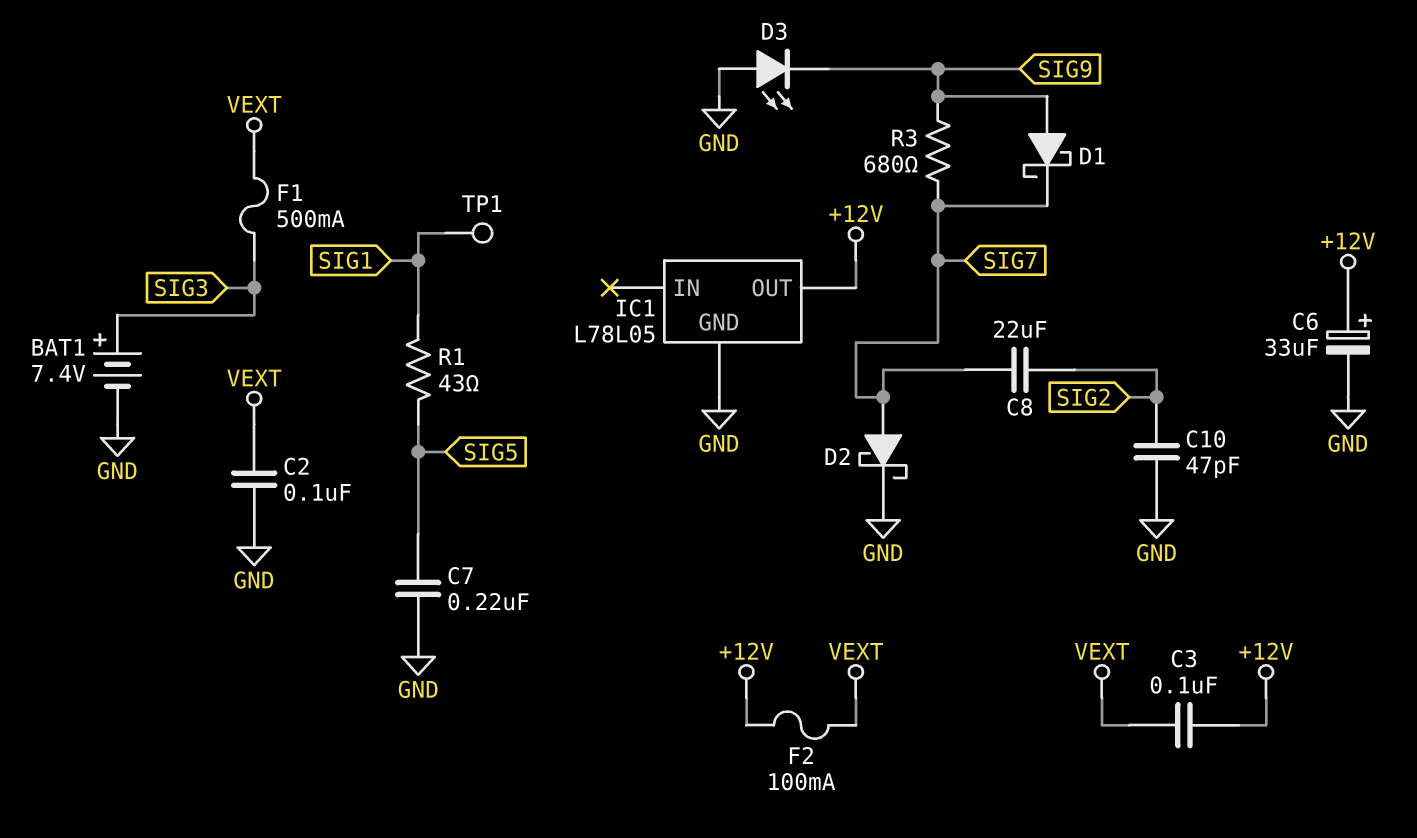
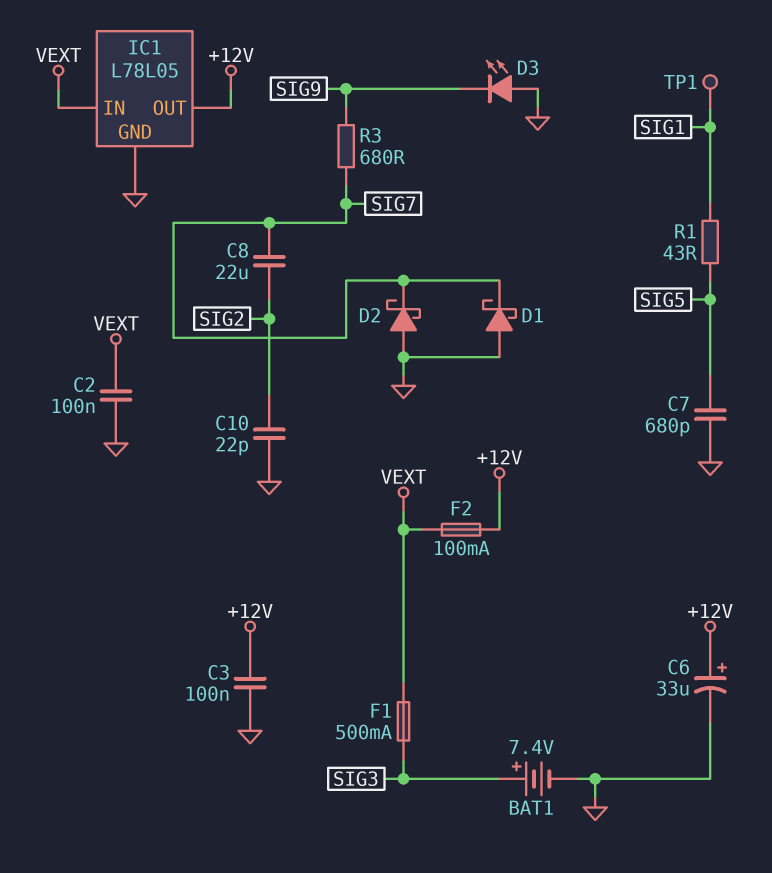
C3: 100nF (+12V, VEXT) -> 100nF (+12V, GND)
C7: 220nF (GND, SIG5) -> 680pF (GND, SIG5)
C10: 47pF (GND, SIG2) -> 22pF (GND, SIG2)
D1: schottky (A SIG9, K SIG7) -> schottky (A GND, K SIG7)
D2: schottky (A SIG7, K GND) -> schottky (A GND, K SIG7)
IC1 pin IN: none -> VEXT

